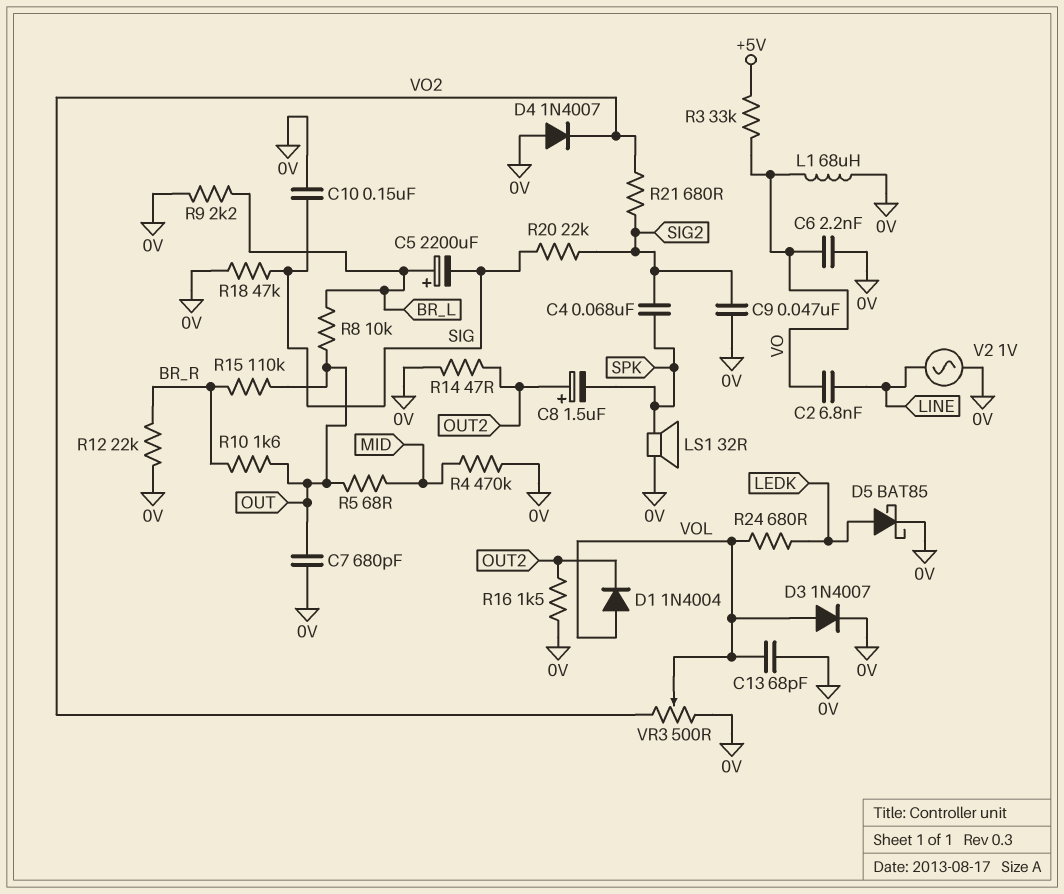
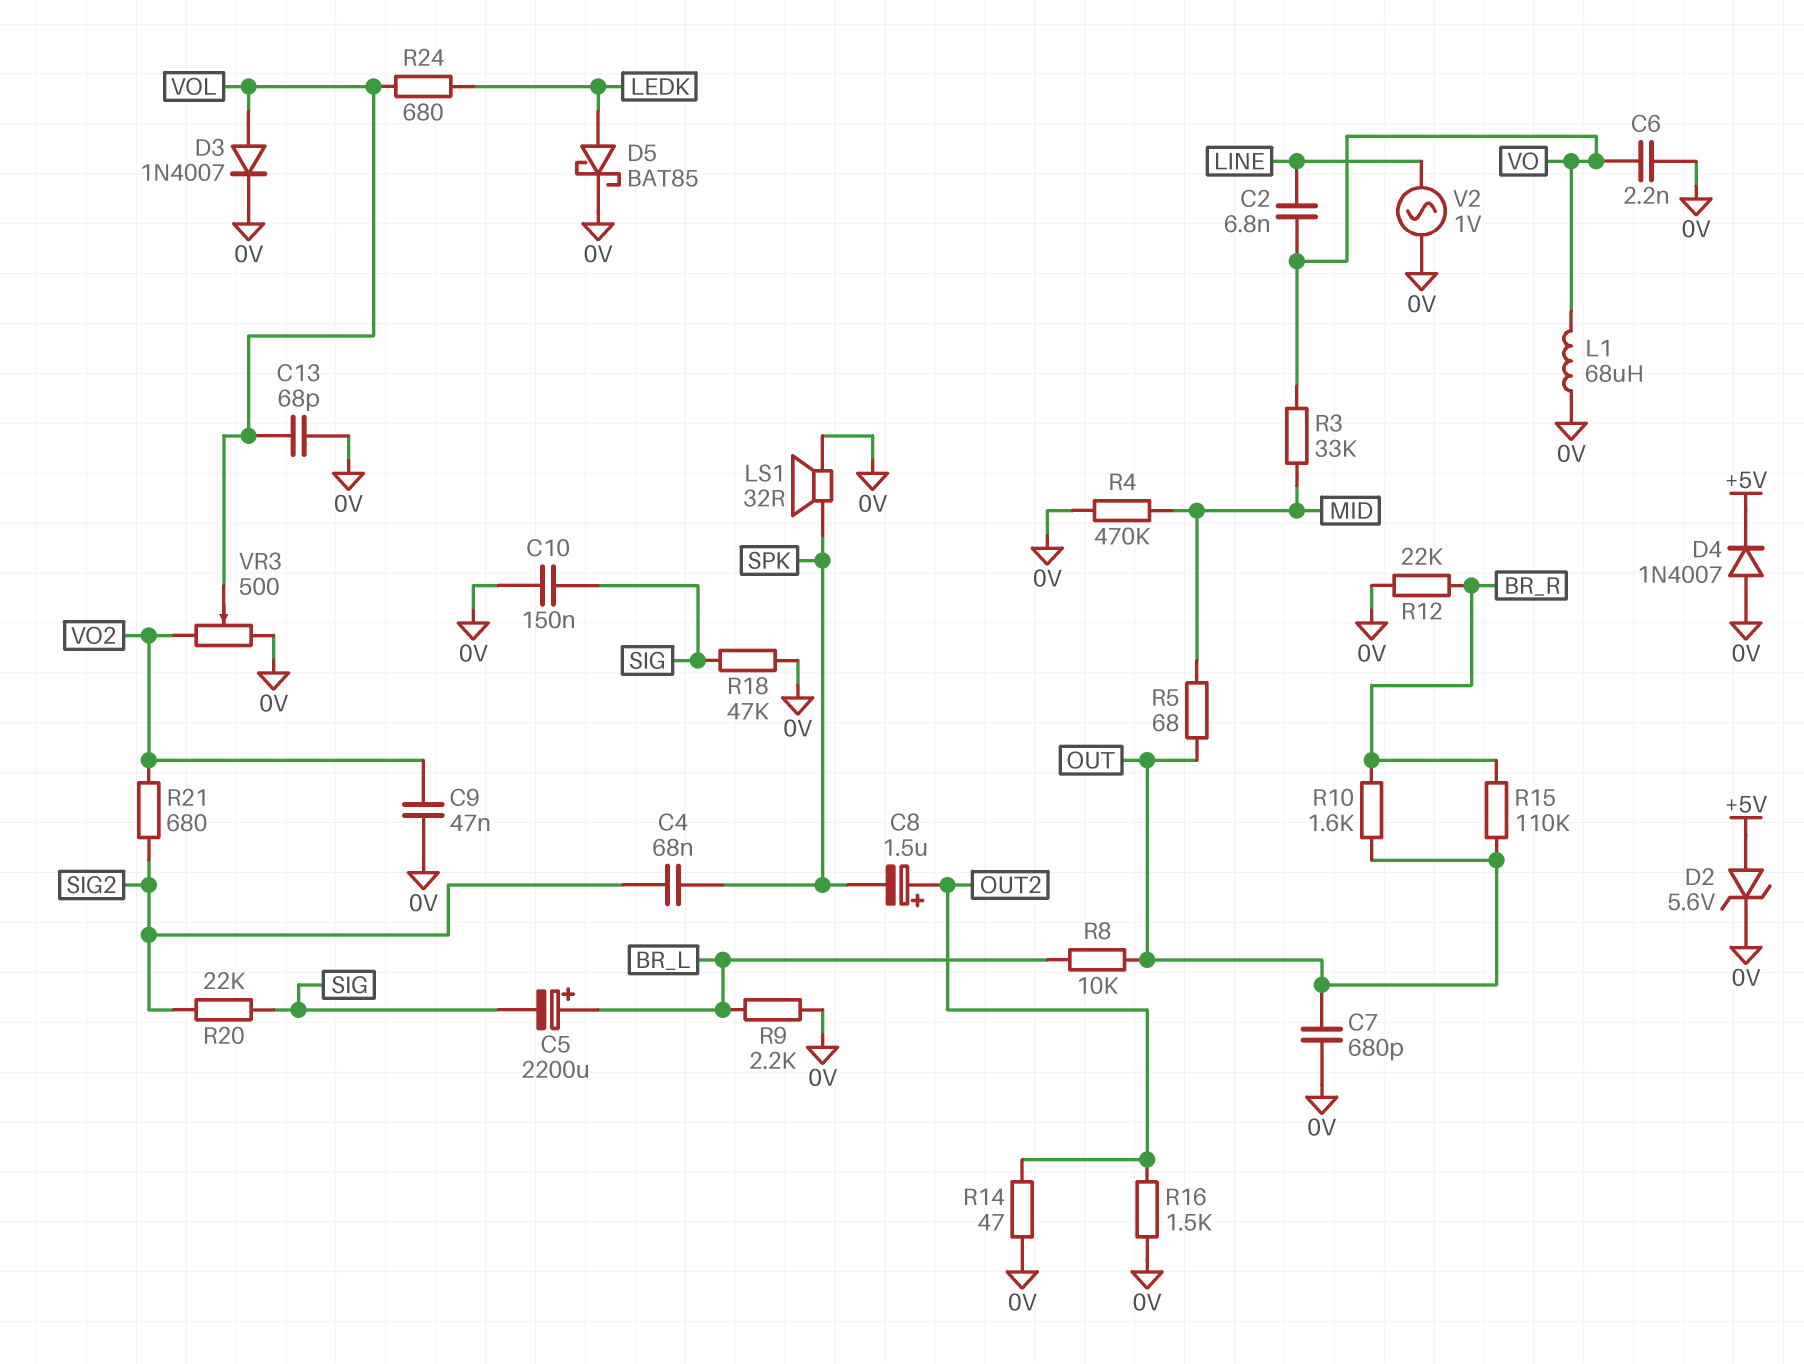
C9: 47nF (0V, SIG2) -> 47nF (0V, VO2)
D1: diode 1N4004 (A VOL, K OUT2) -> none
D2: none -> zener 5.6V (A +5V, K 0V)
D4: diode 1N4007 (A 0V, K VO2) -> diode 1N4007 (A 0V, K +5V)
R3: 33k (+5V, VO) -> 33k (MID, VO)

